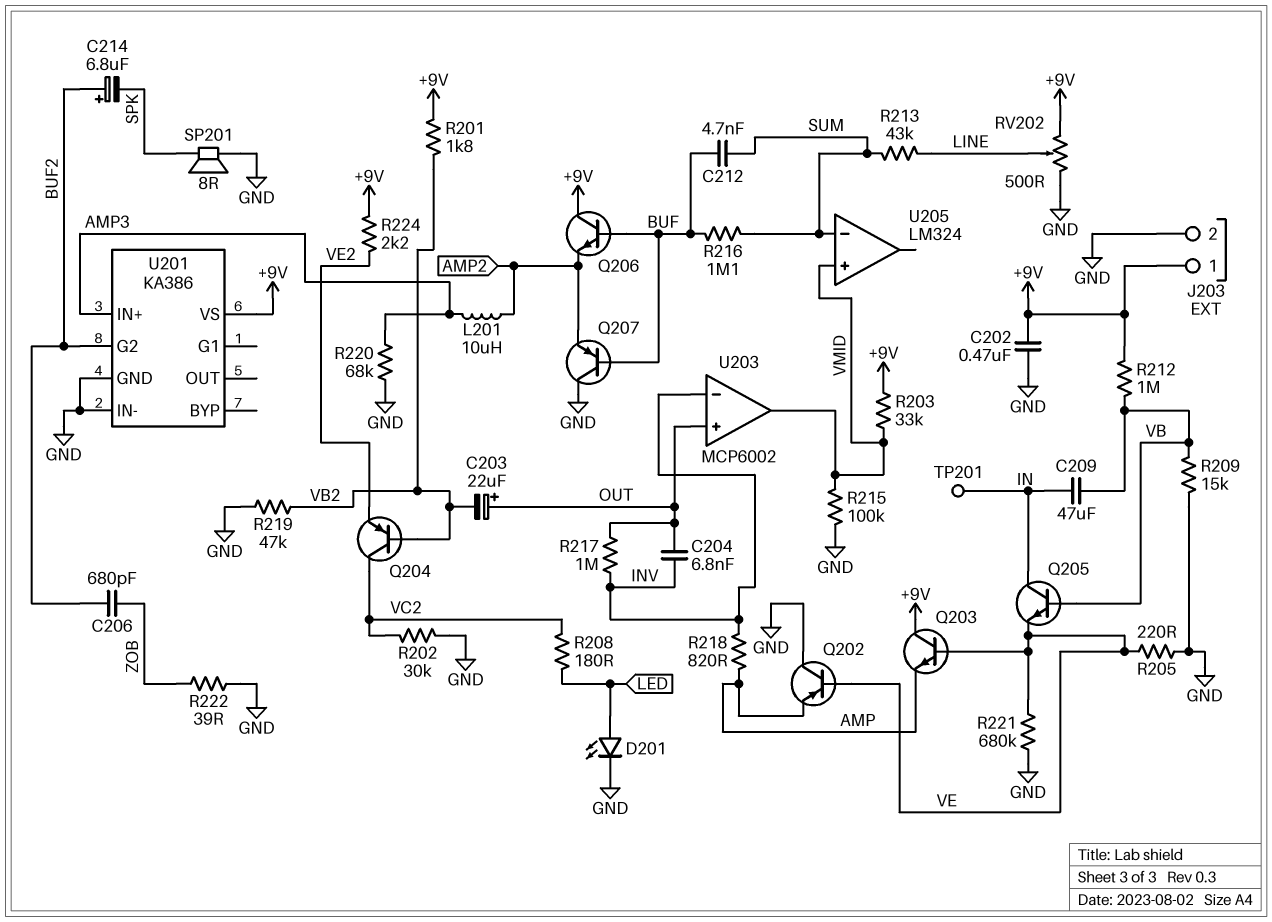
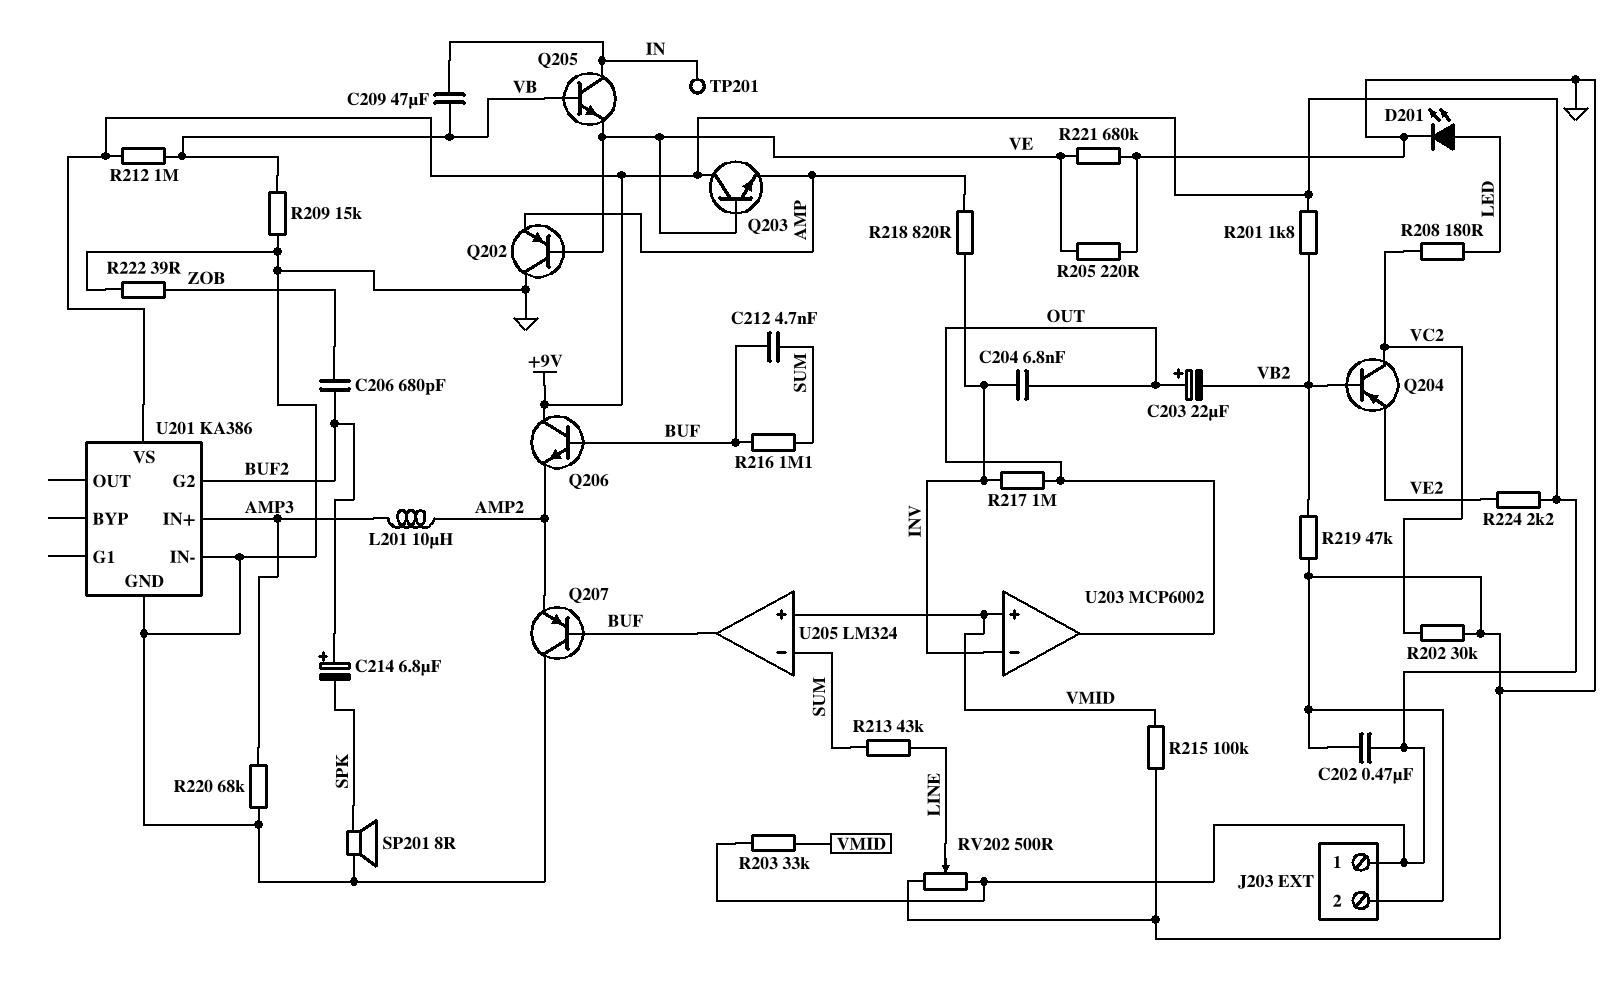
U203 pin in+: OUT -> VMID
U203 pin out: VMID -> OUT
U205 pin out: none -> BUF

